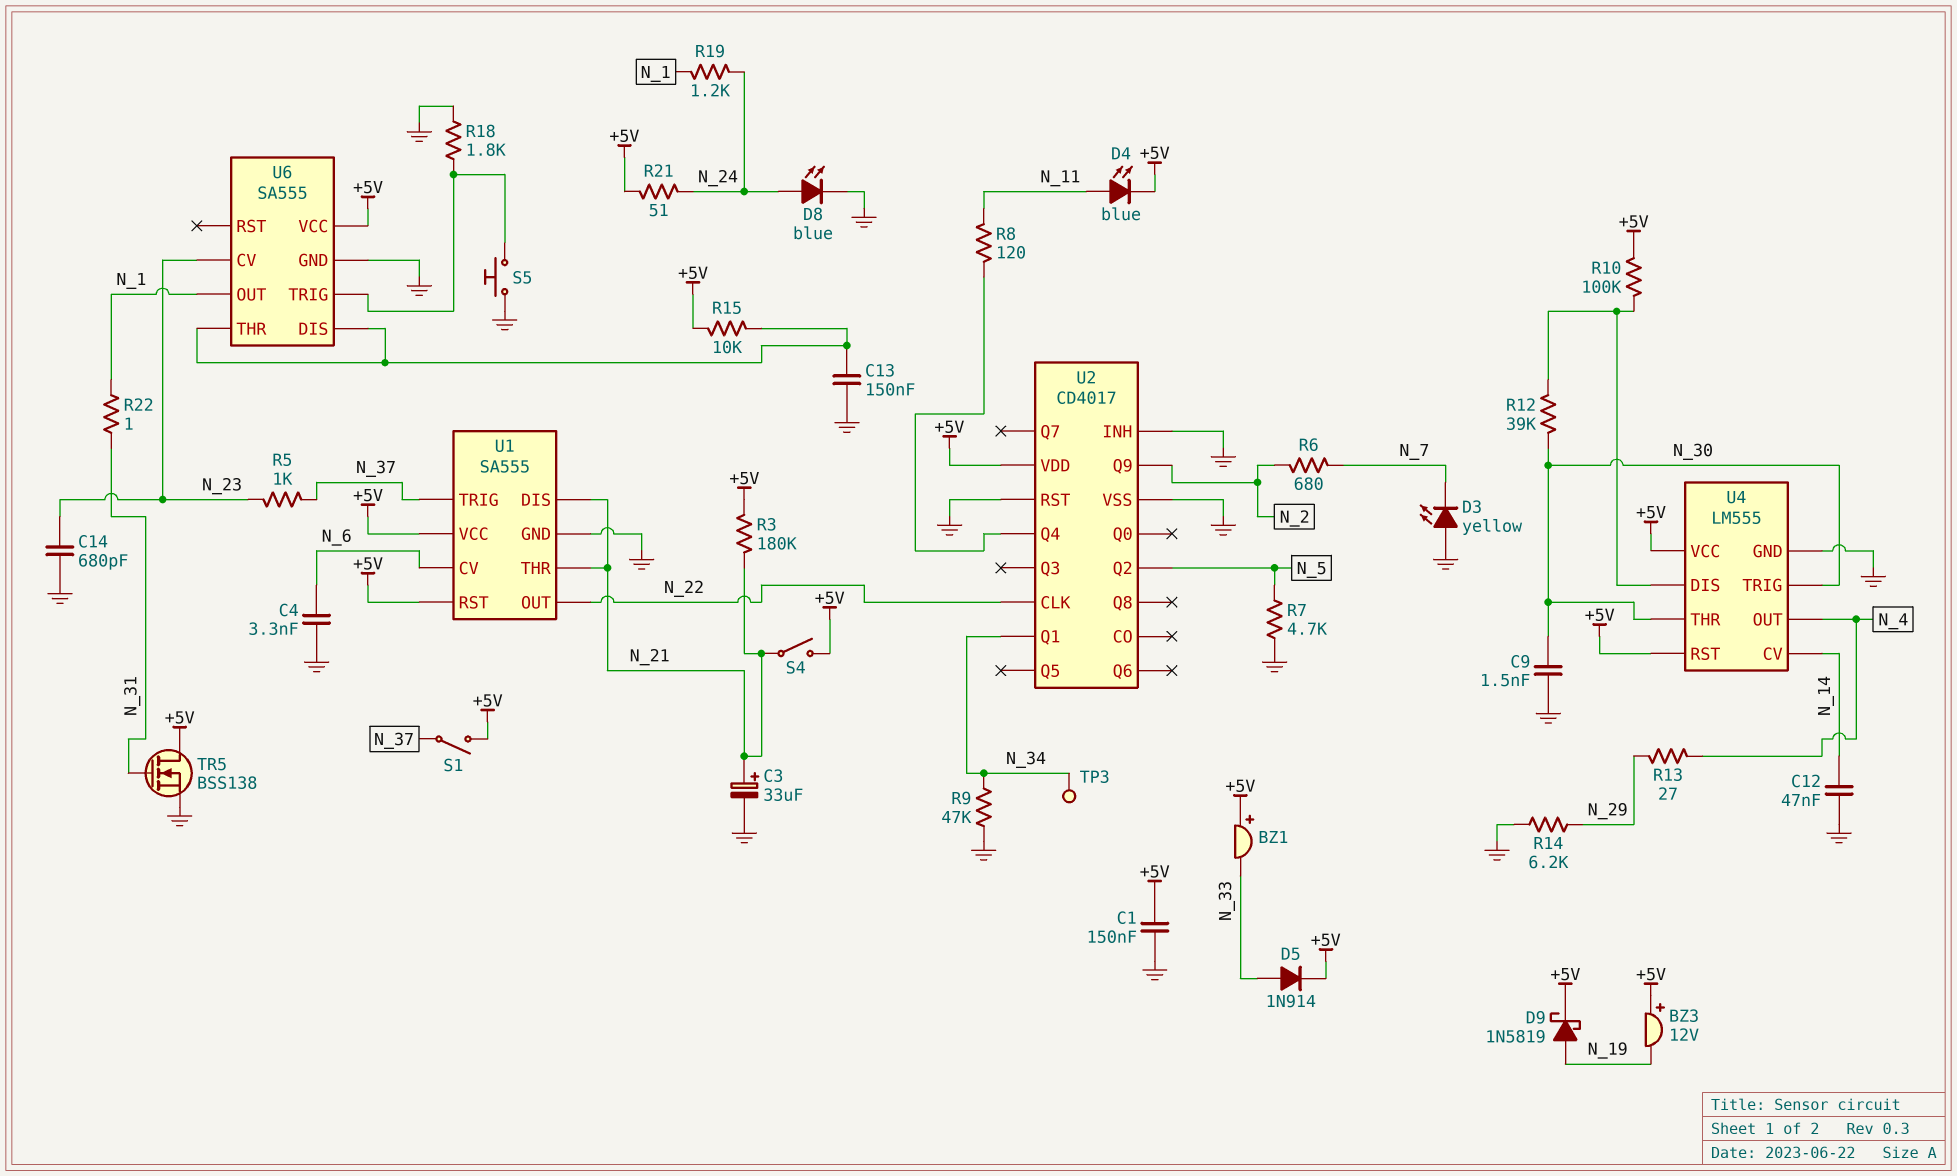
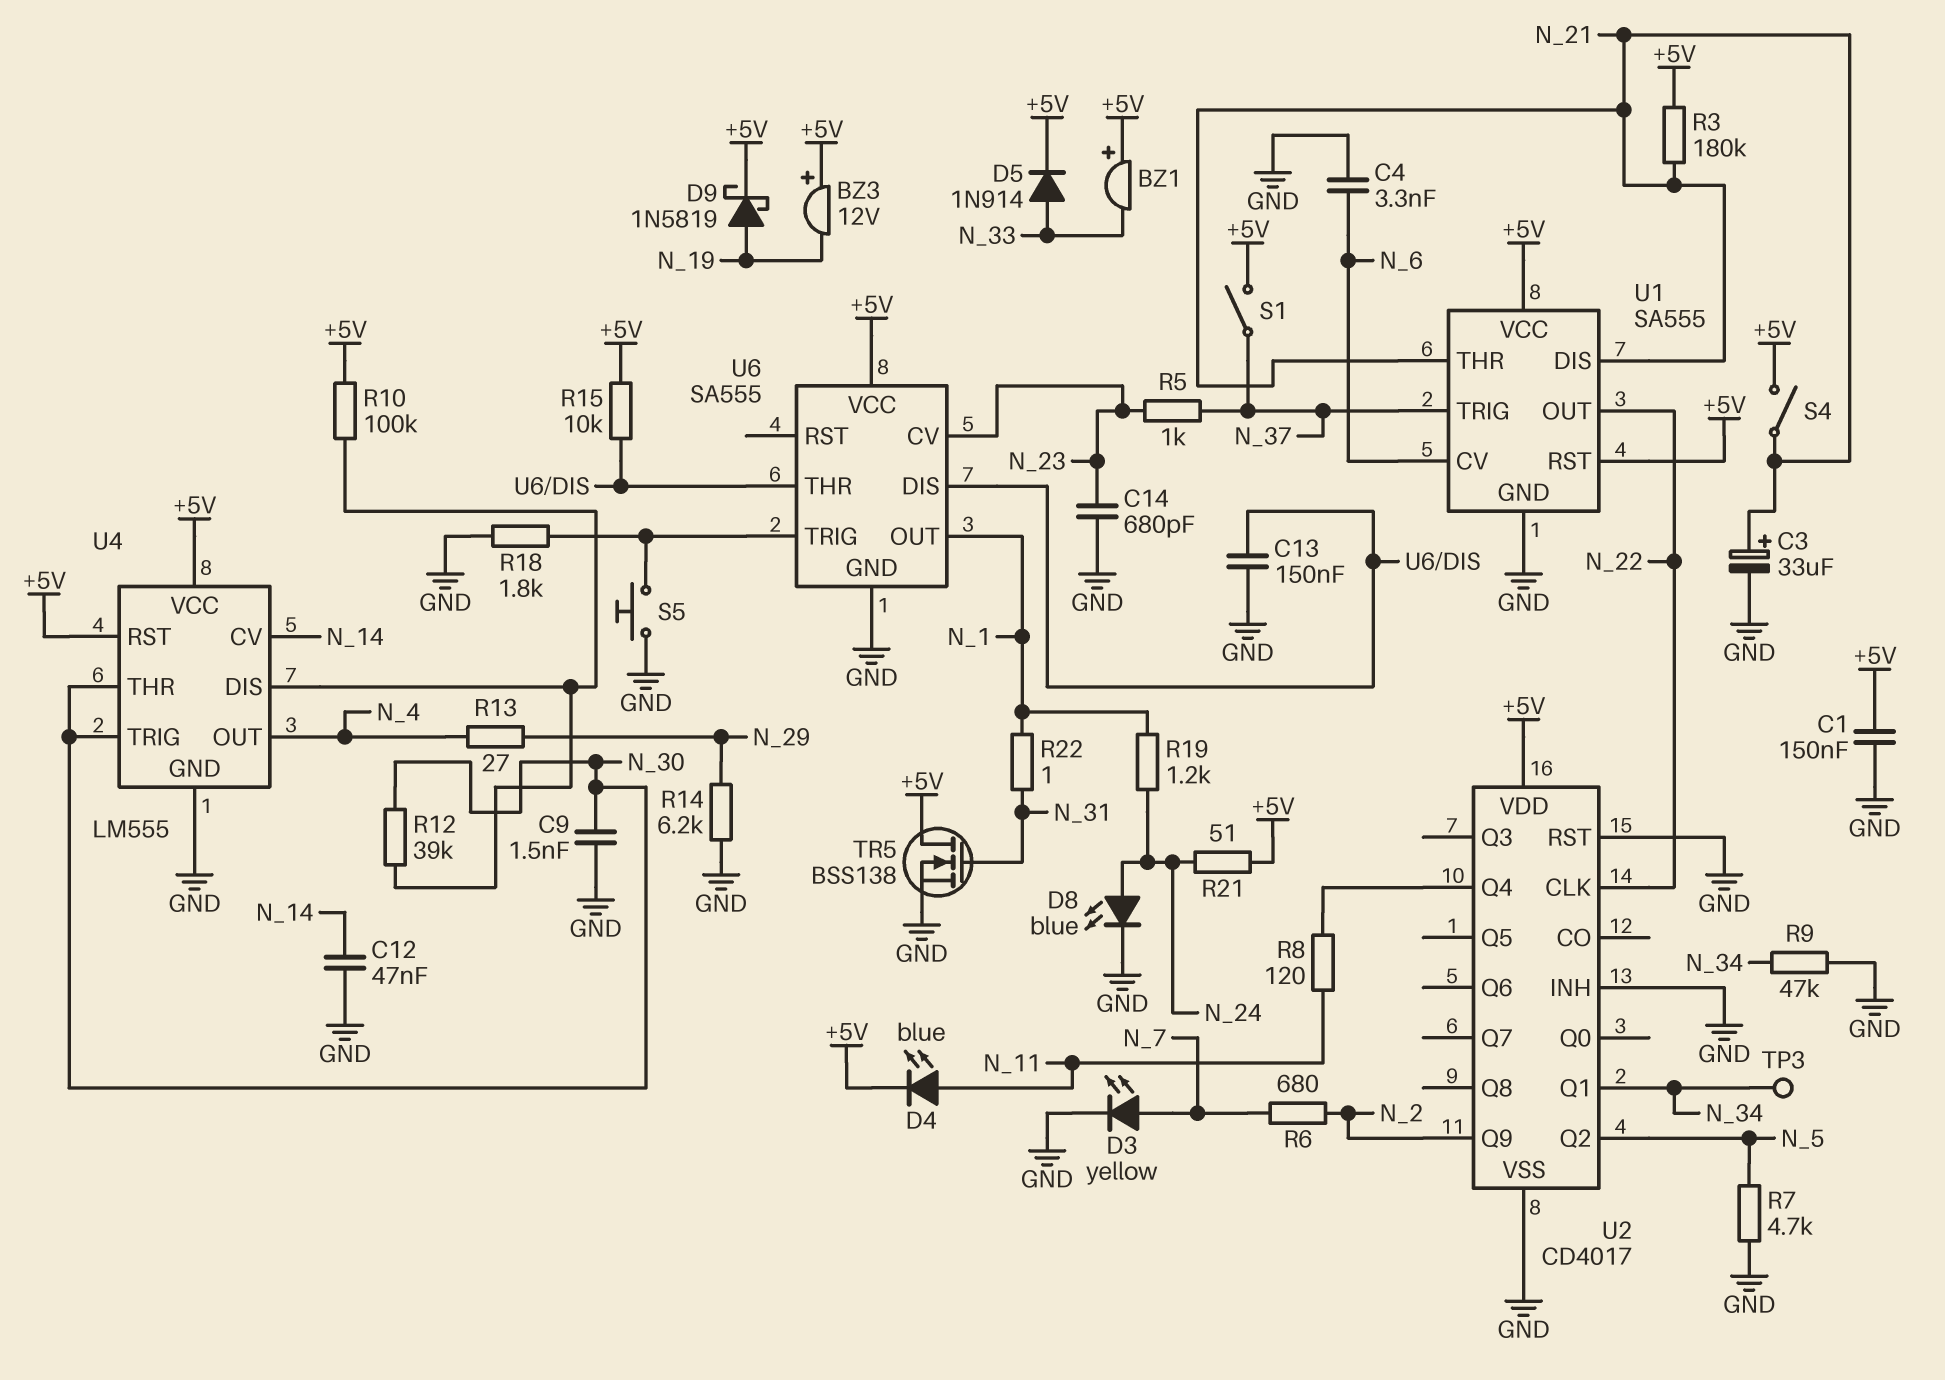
D3: LED yellow (A GND, K N_7) -> LED yellow (A N_7, K GND)

